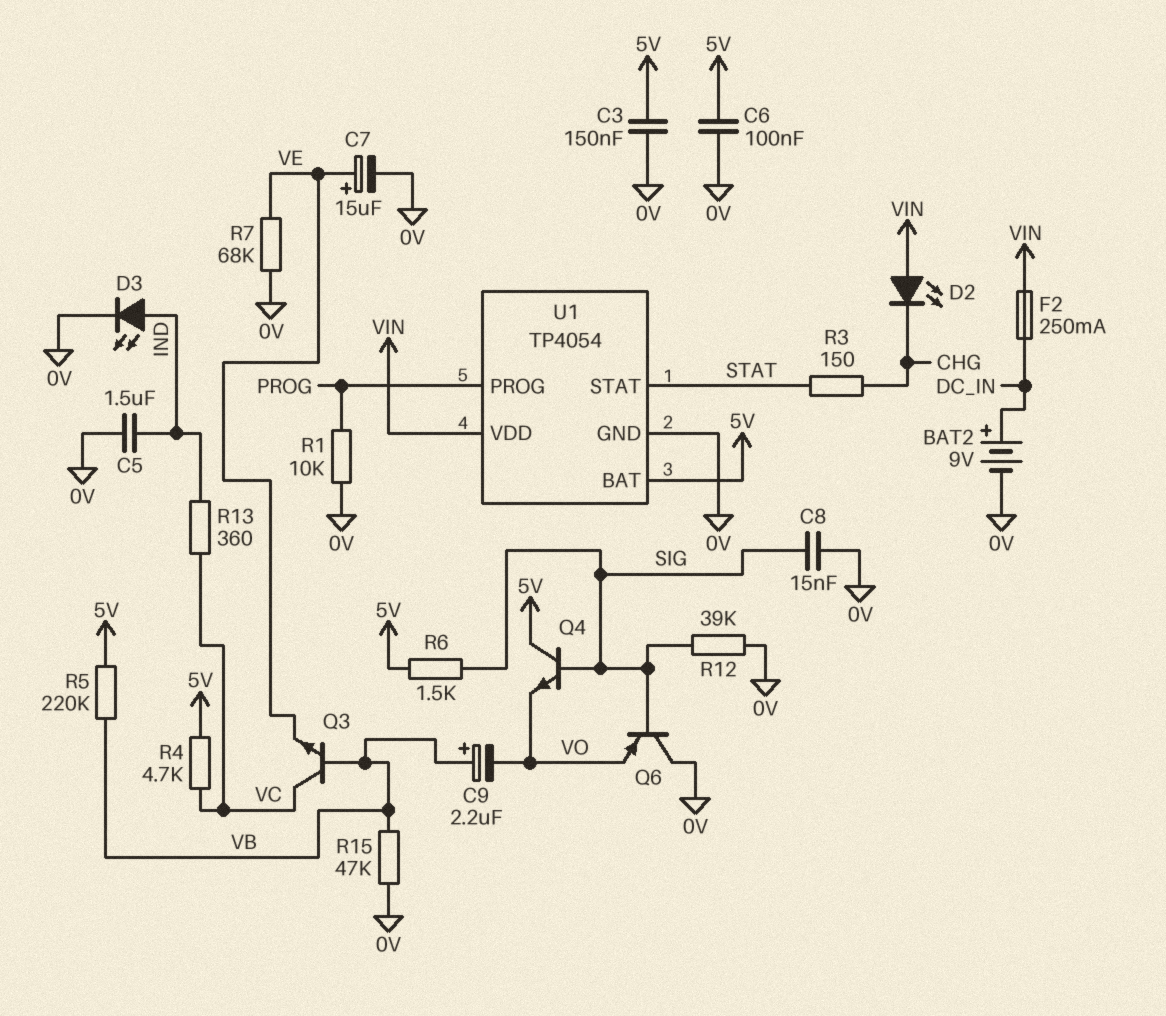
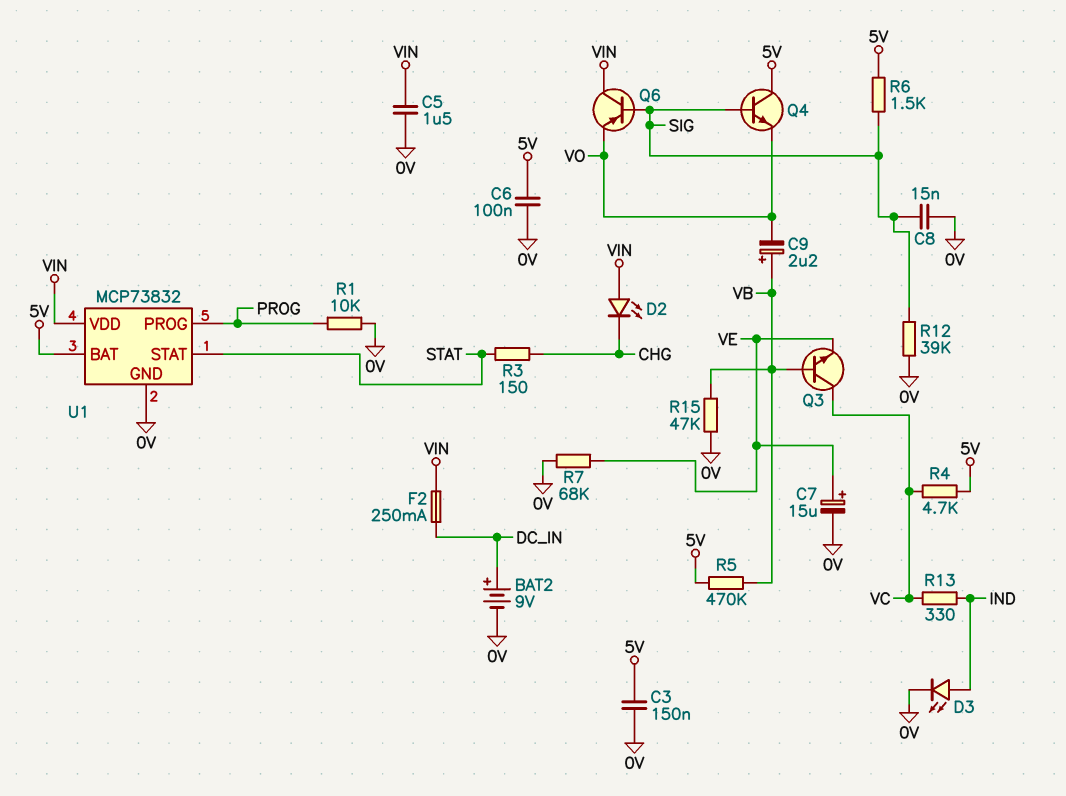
C5: 1.5uF (0V, IND) -> 1.5uF (0V, VIN)
Q6: PNP (B SIG, C 0V, E VO) -> PNP (B SIG, C VIN, E VO)
R5: 220k (5V, VB) -> 470k (5V, VB)
R13: 360 (IND, VC) -> 330 (IND, VC)
U1: TP4054 -> MCP73832

